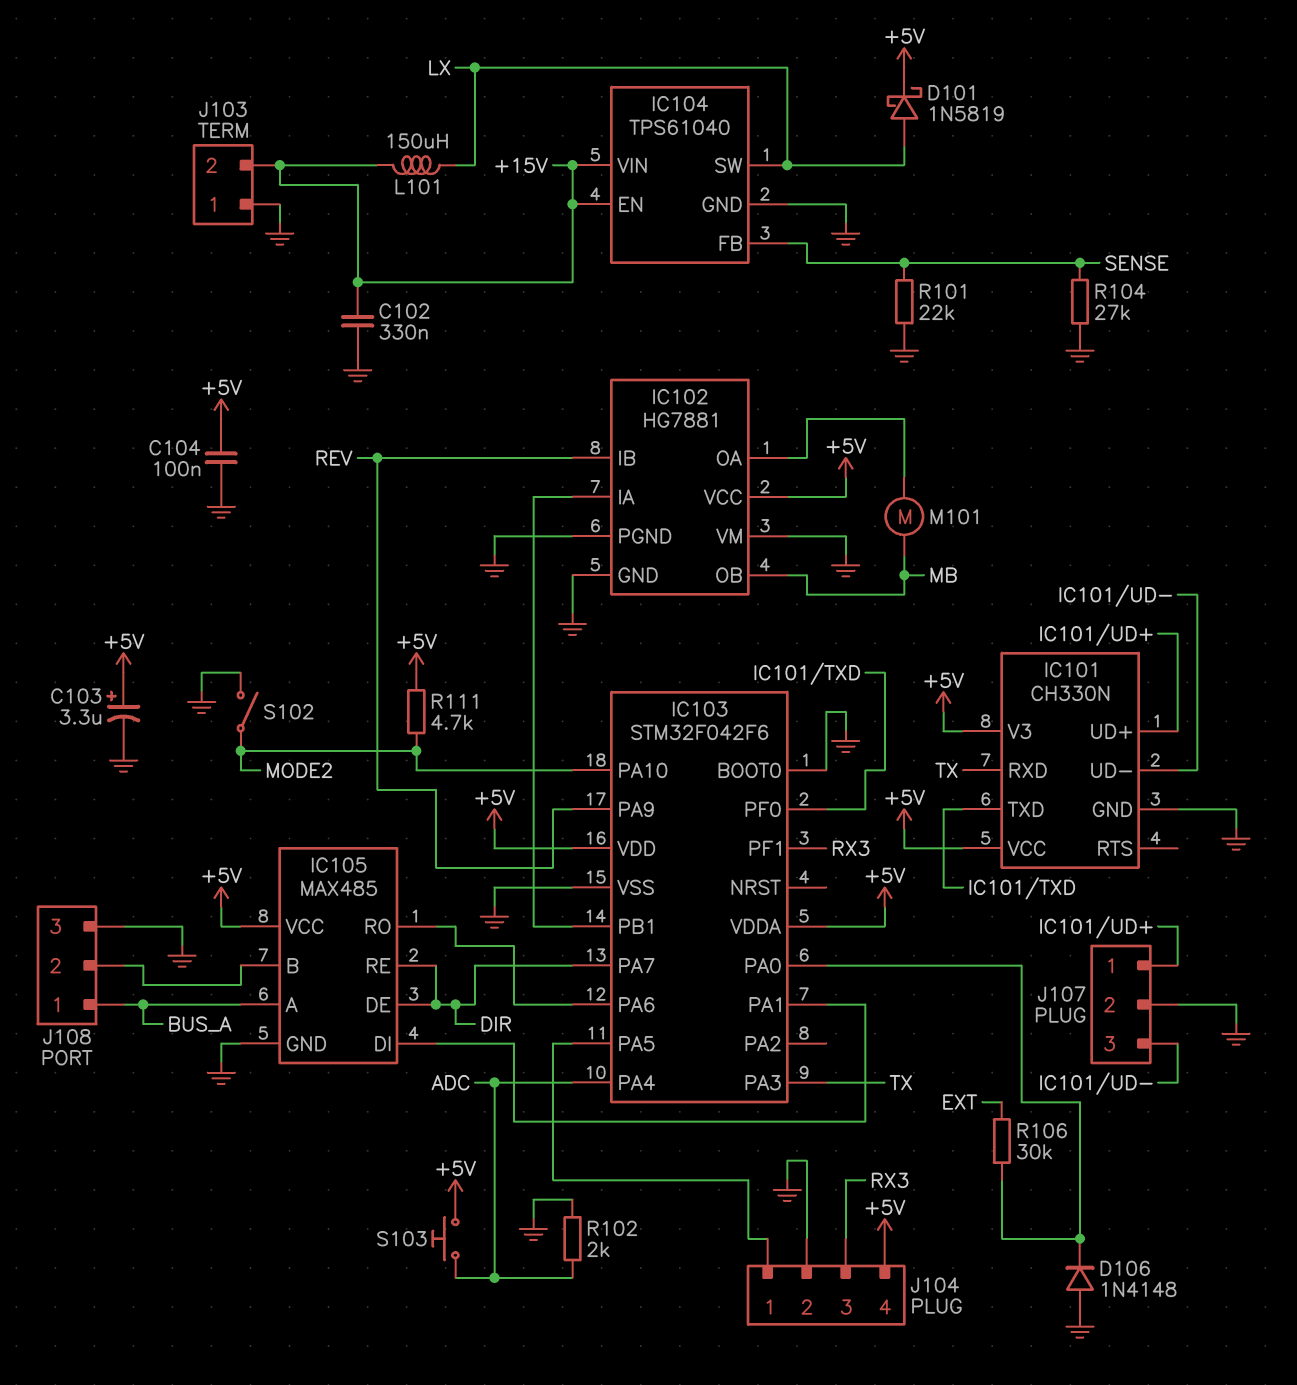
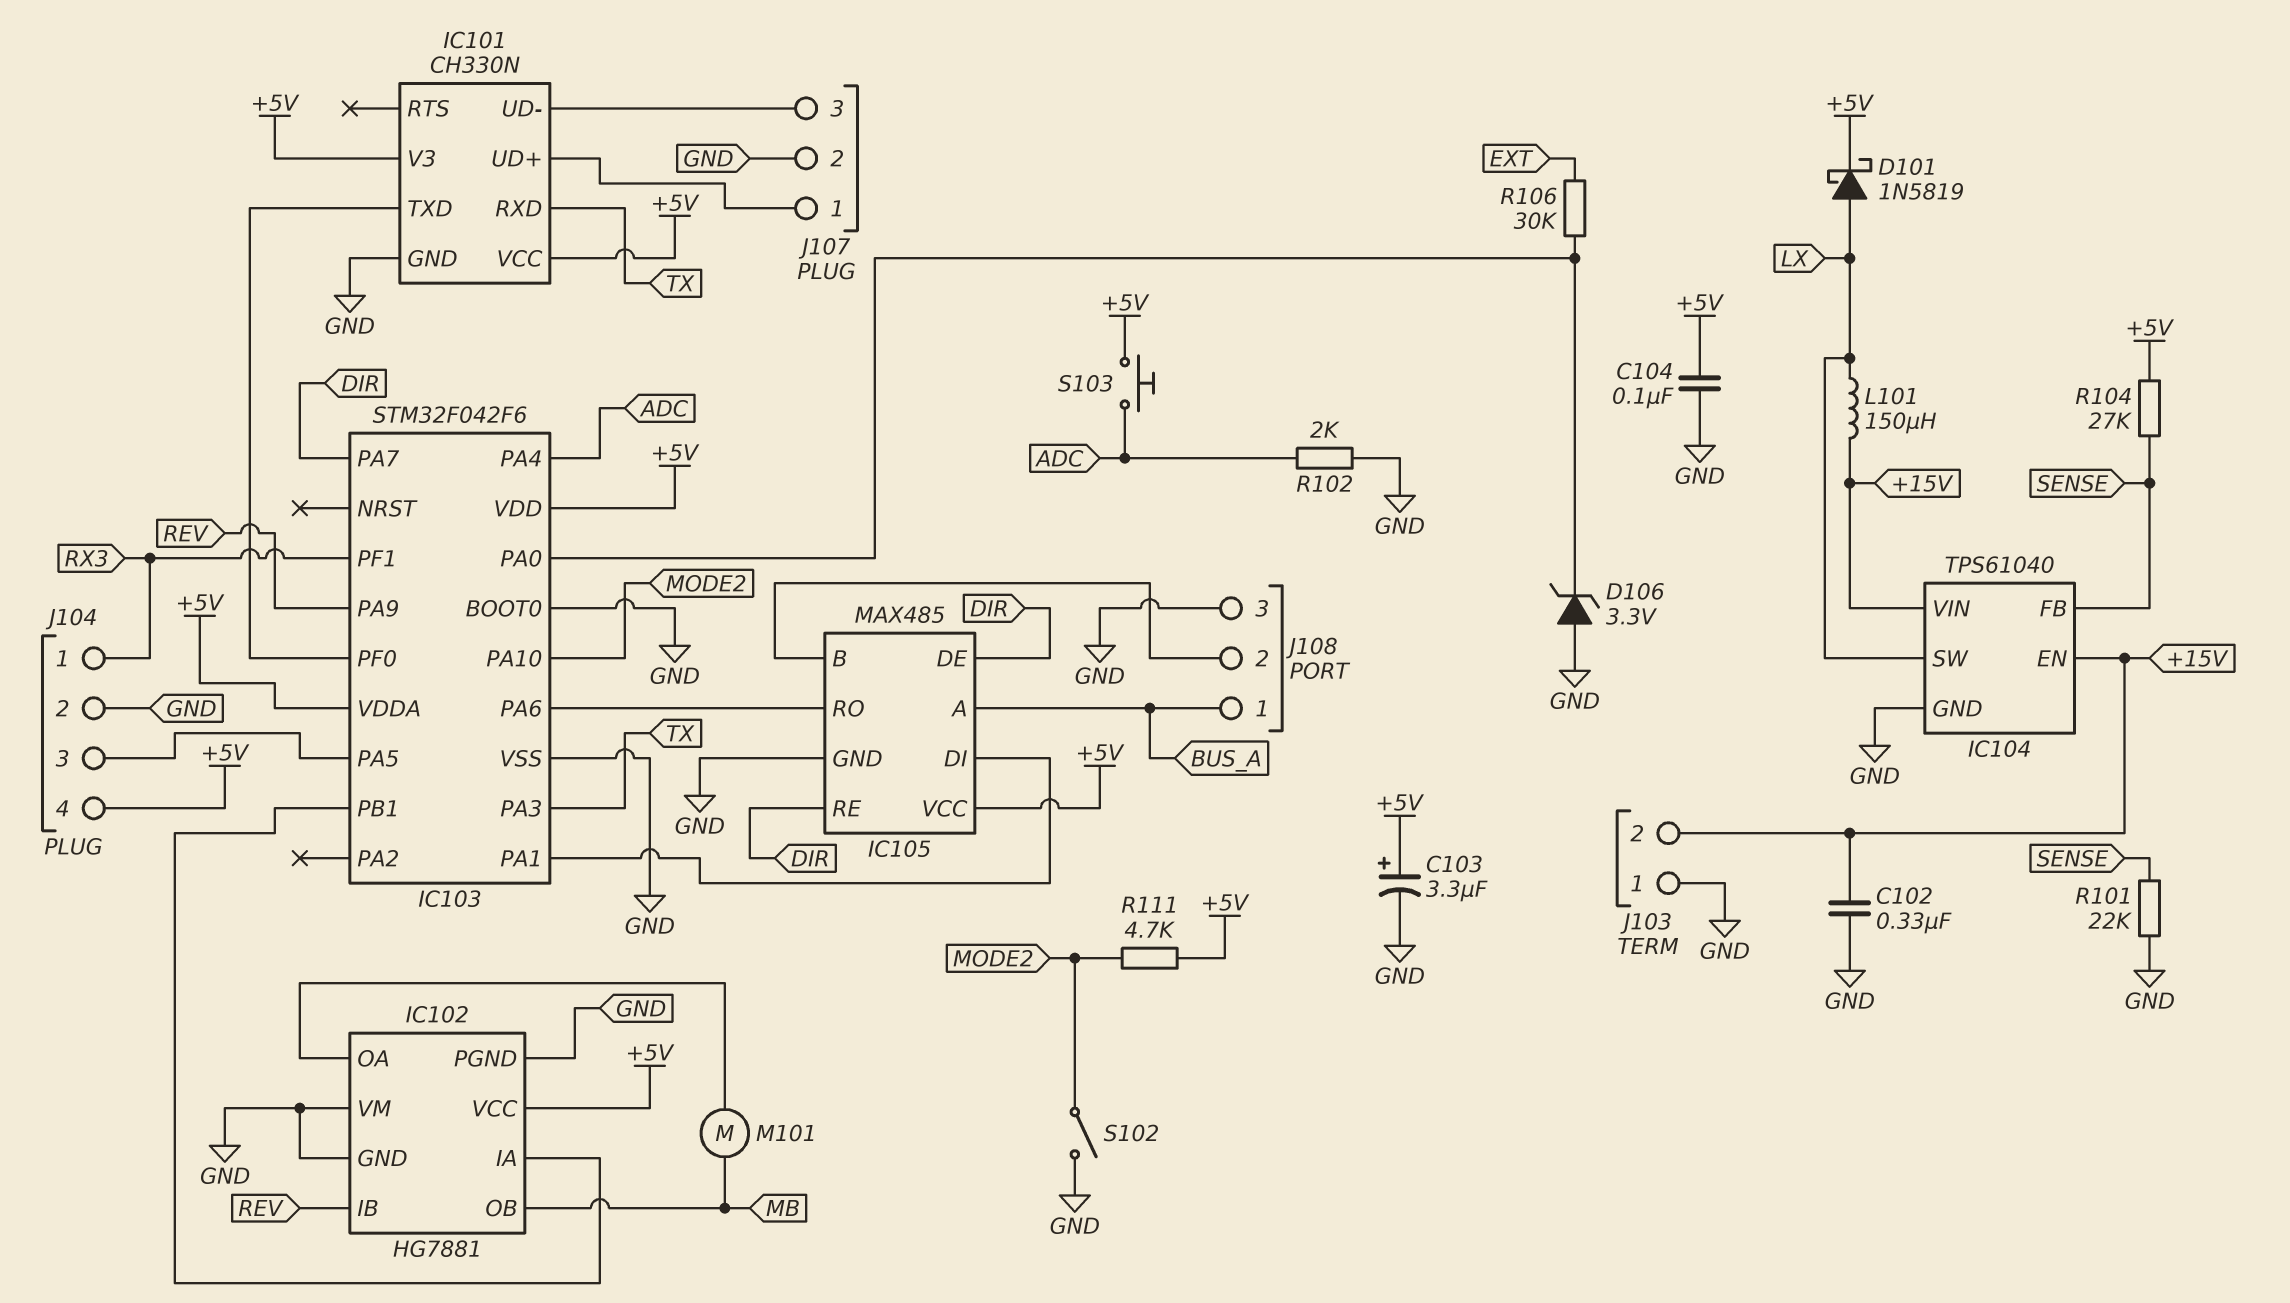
D106: diode 1N4148 (A GND, K IC103/PA0) -> zener 3.3V (A GND, K IC103/PA0)
J104 pin 1: IC103/PA5 -> RX3
J104 pin 3: RX3 -> IC103/PA5
R104: 27k (GND, SENSE) -> 27k (+5V, SENSE)

